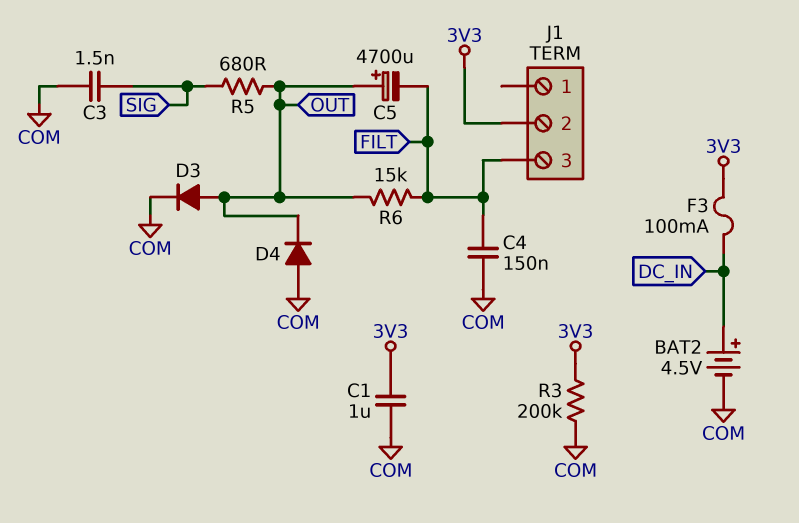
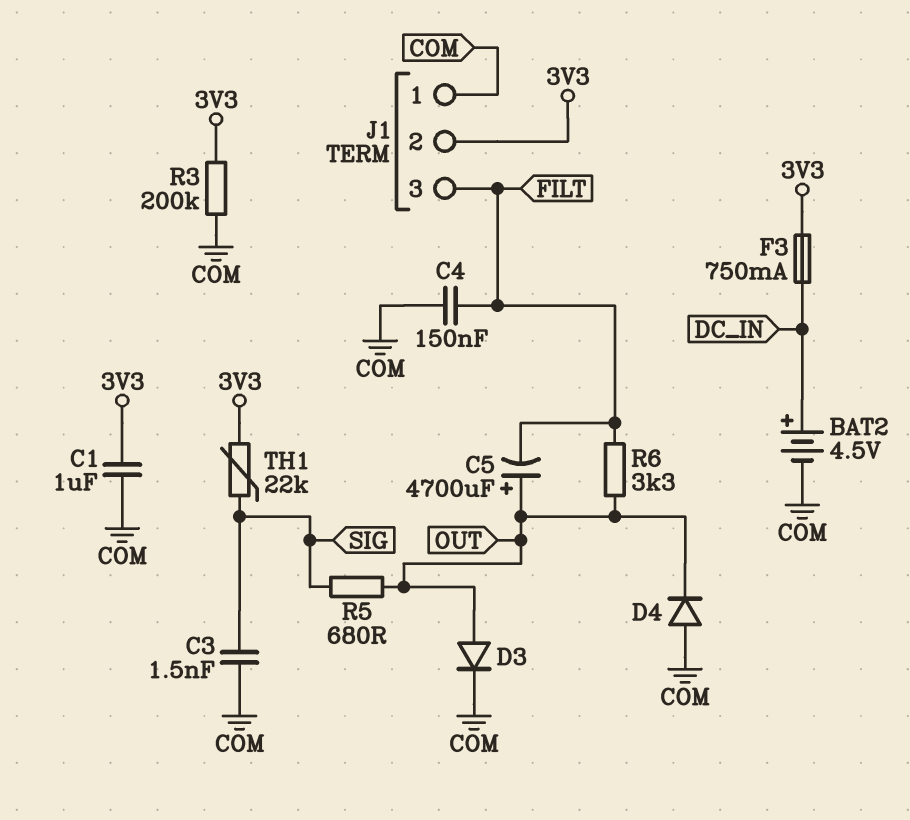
F3: 100mA (3V3, DC_IN) -> 750mA (3V3, DC_IN)
J1 pin 1: none -> COM
R6: 15k (FILT, OUT) -> 3.3k (FILT, OUT)
TH1: none -> 22k (3V3, SIG)

